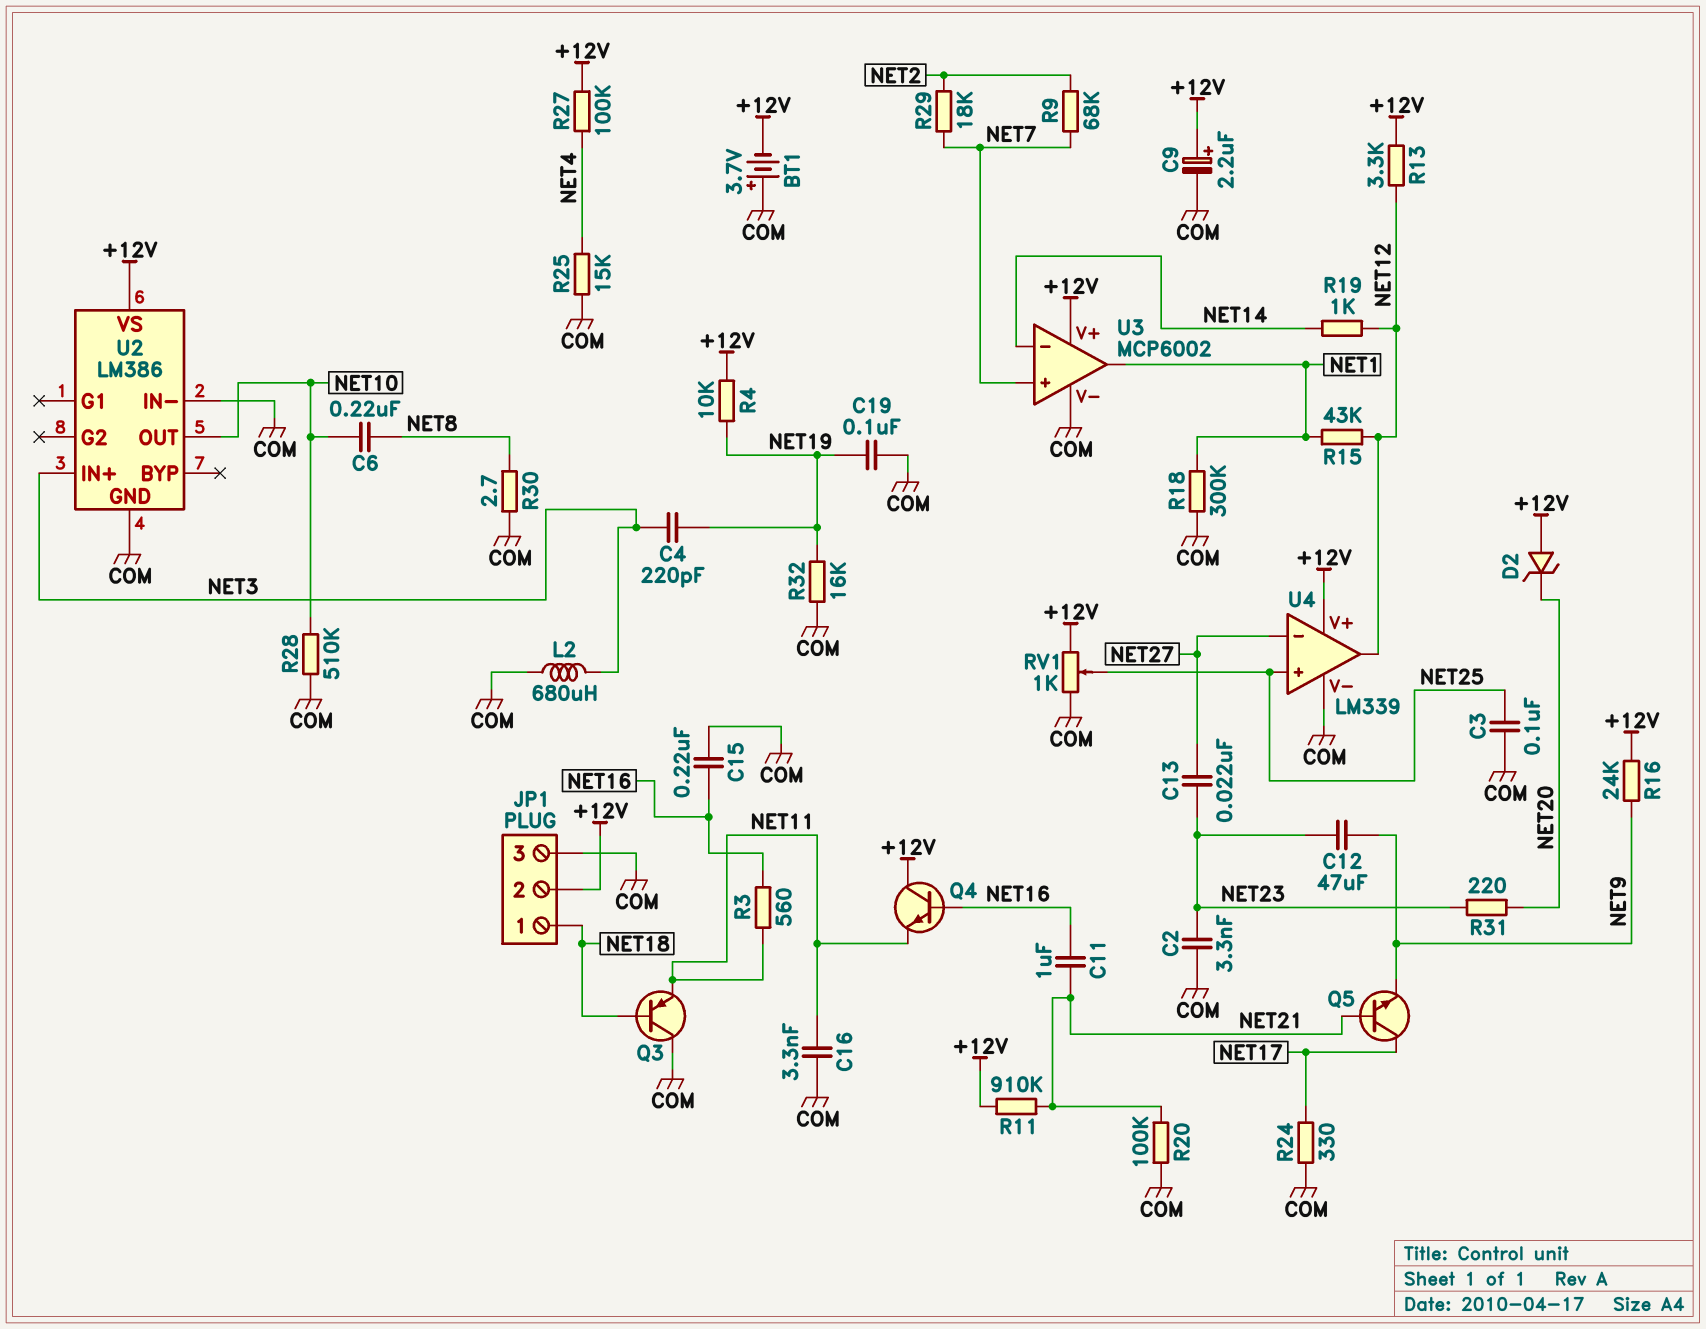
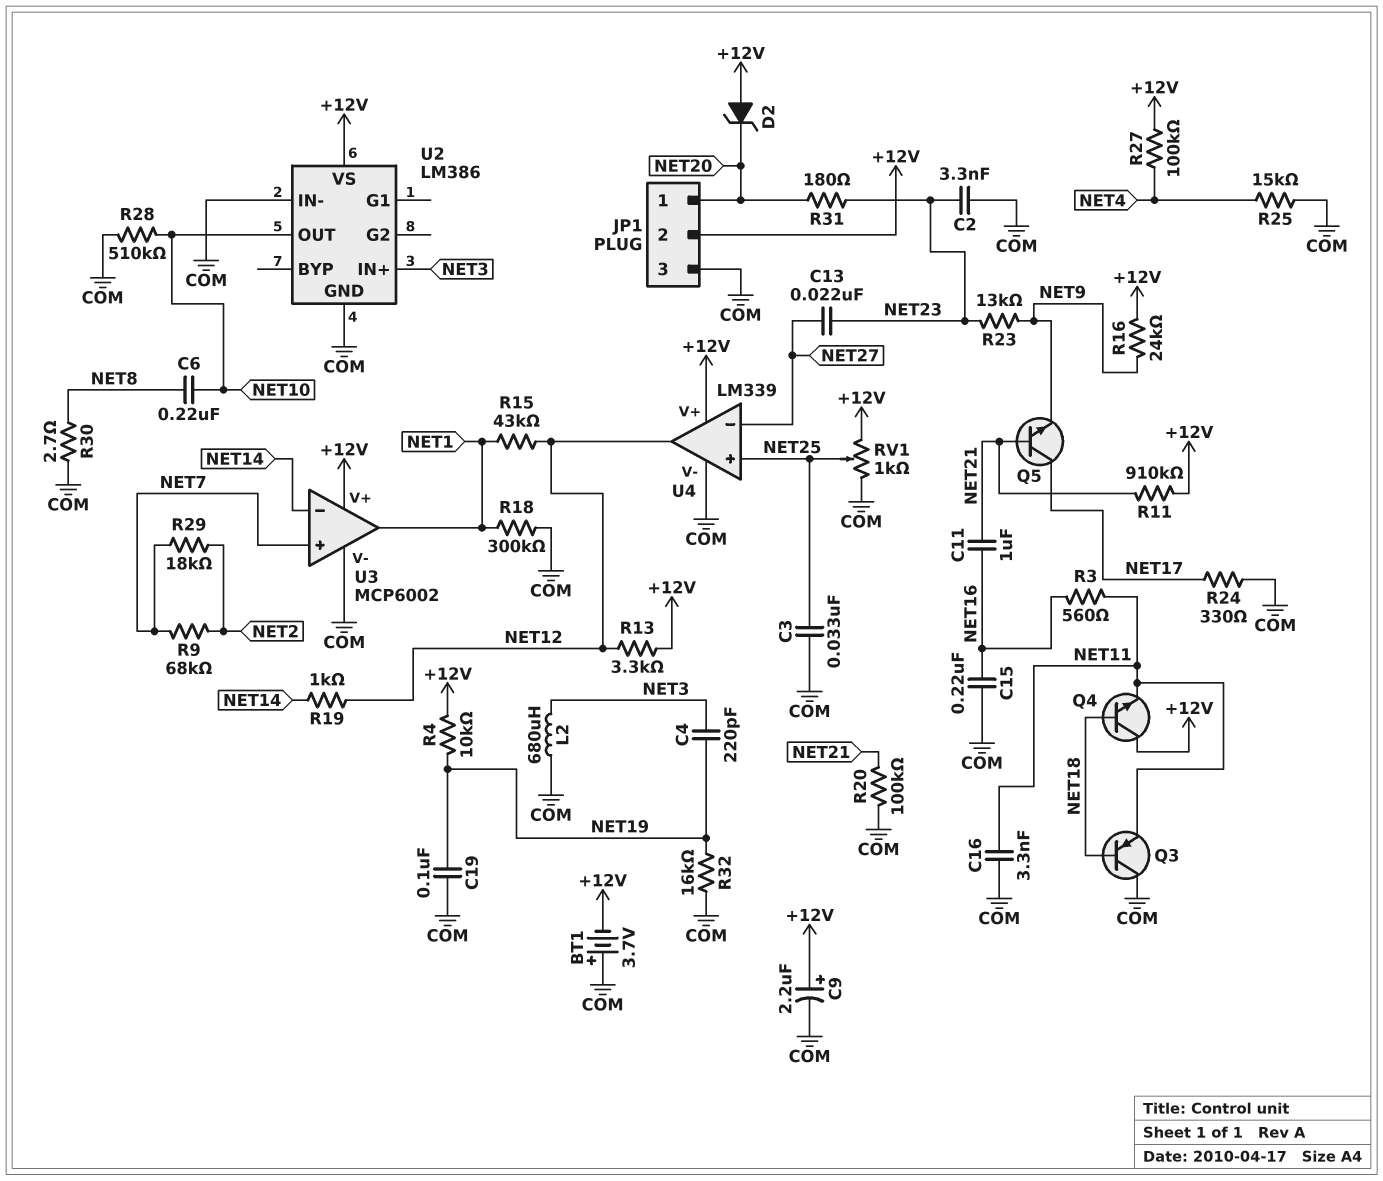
C3: 100nF (COM, NET25) -> 33nF (COM, NET25)
C12: 47uF (NET9, NET23) -> none
JP1 pin 1: NET18 -> NET20
Q4: NPN (B NET16, C +12V, E NET11) -> NPN (B NET18, C +12V, E NET11)
R23: none -> 13k (NET9, NET23)
R31: 220 (NET20, NET23) -> 180 (NET20, NET23)

